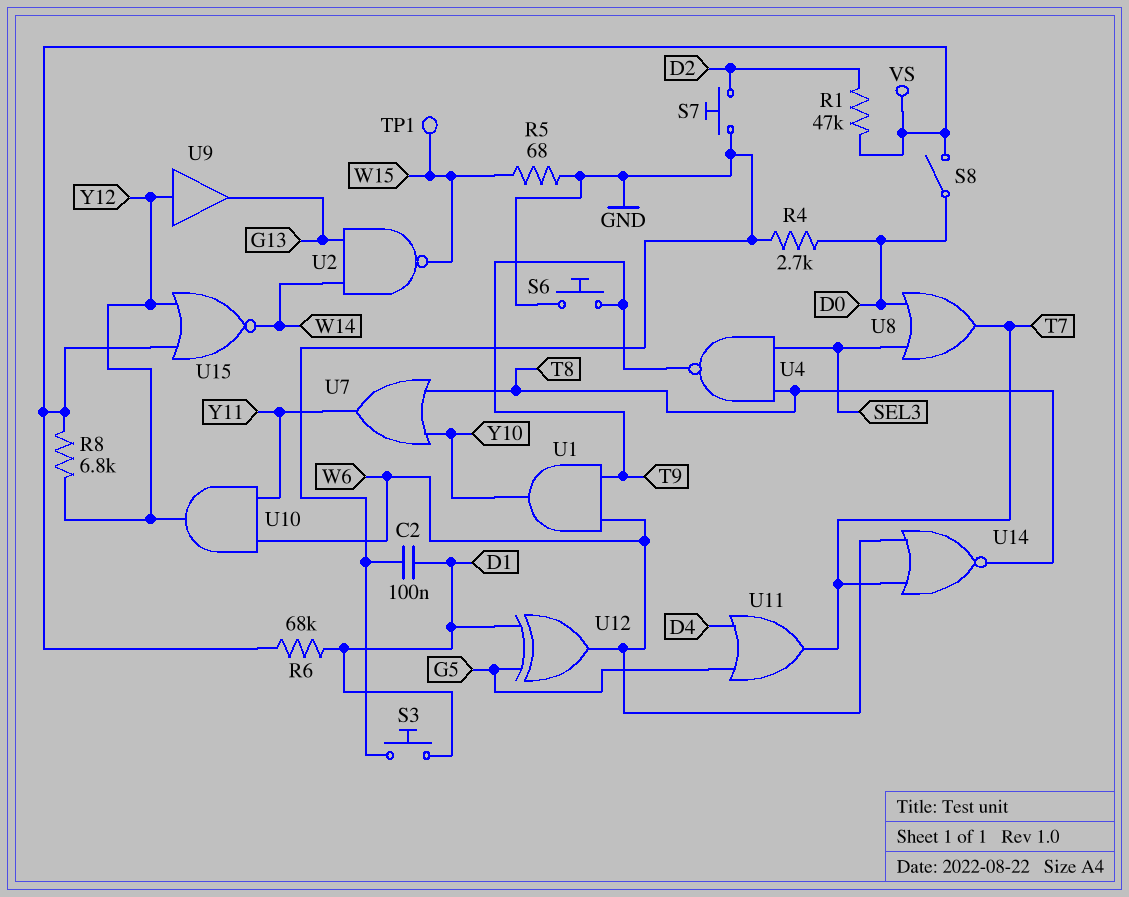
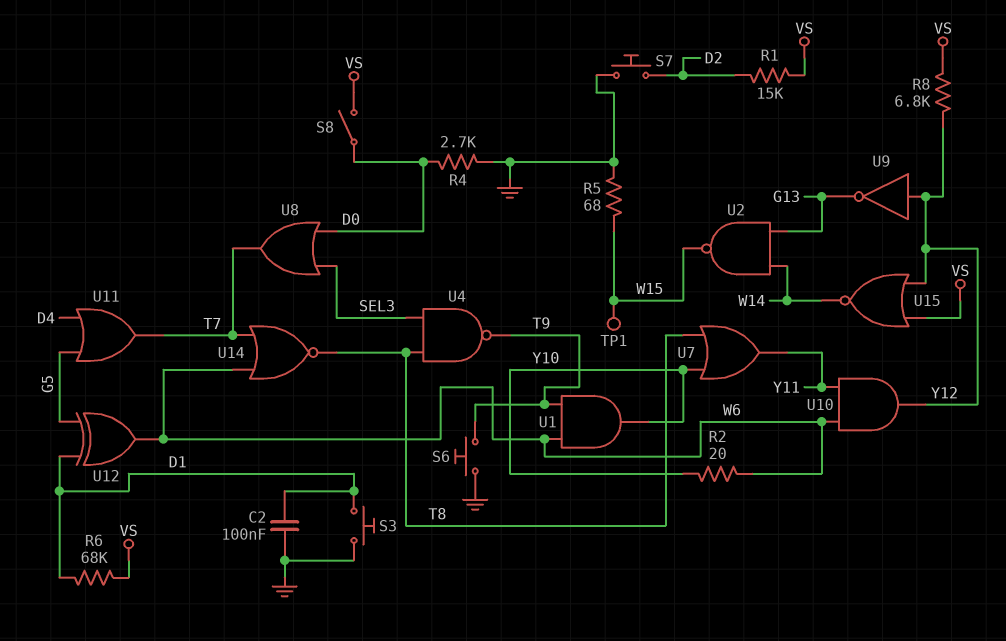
R1: 47k (D2, VS) -> 15k (D2, VS)
R2: none -> 20 (W6, Y10)
U9: buffer (in Y12, out G13) -> NOT (in Y12, out G13)

